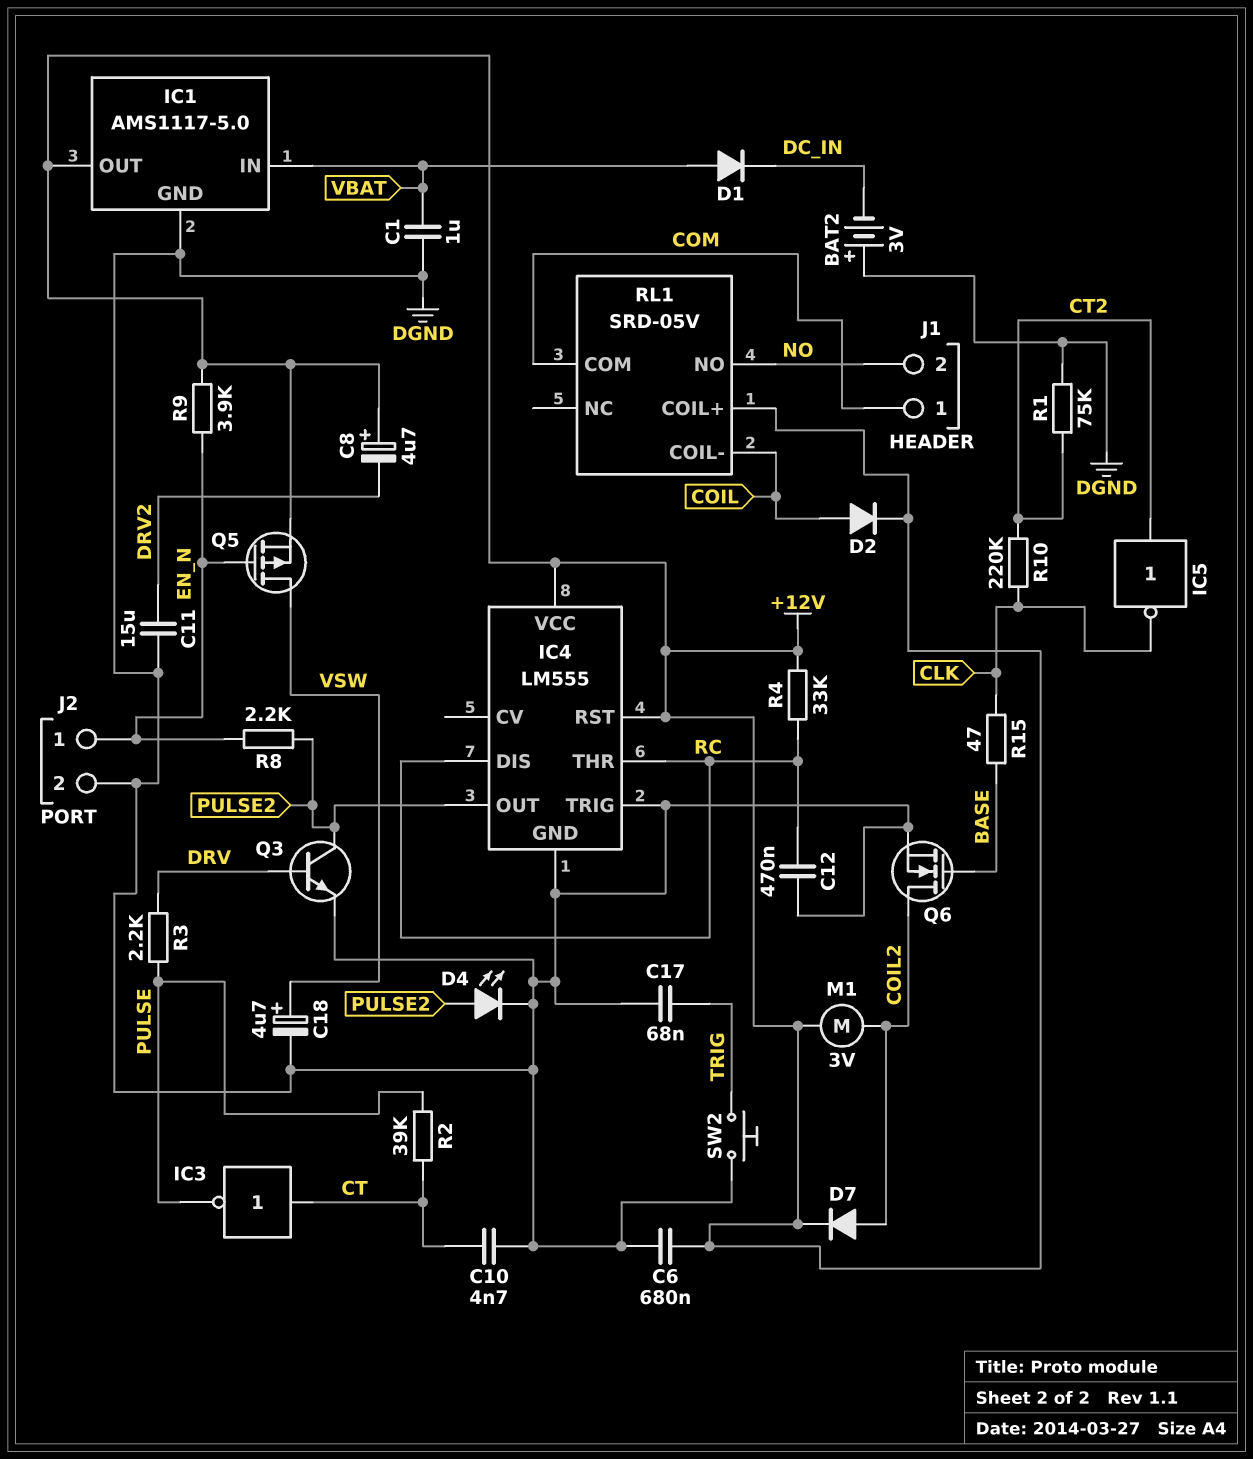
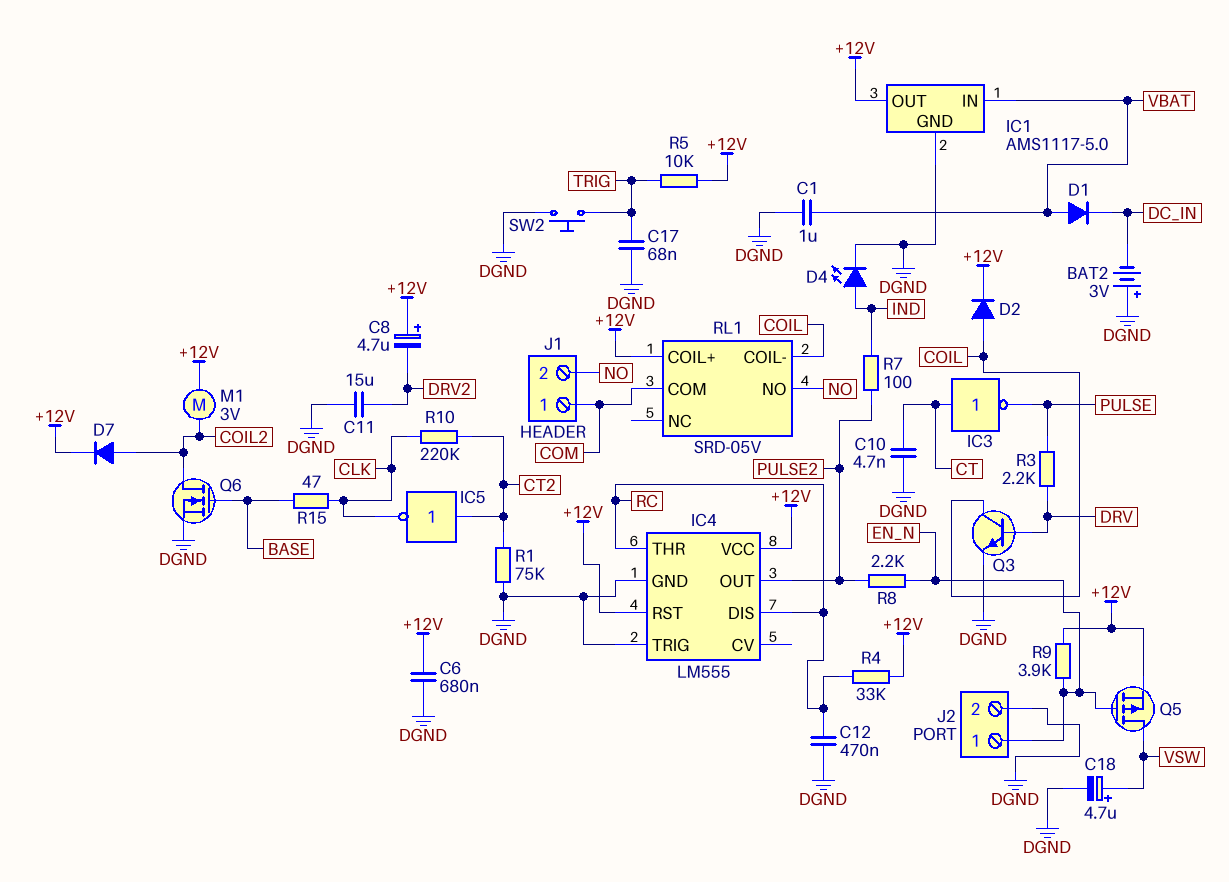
D4: LED (A PULSE2, K DGND) -> LED (A IND, K DGND)
Q3: NPN (B DRV, C PULSE2, E DGND) -> NPN (B DRV, C COIL, E DGND)
R2: 39k (CT, PULSE) -> none
R5: none -> 10k (+12V, TRIG)
R7: none -> 100 (IND, PULSE2)

